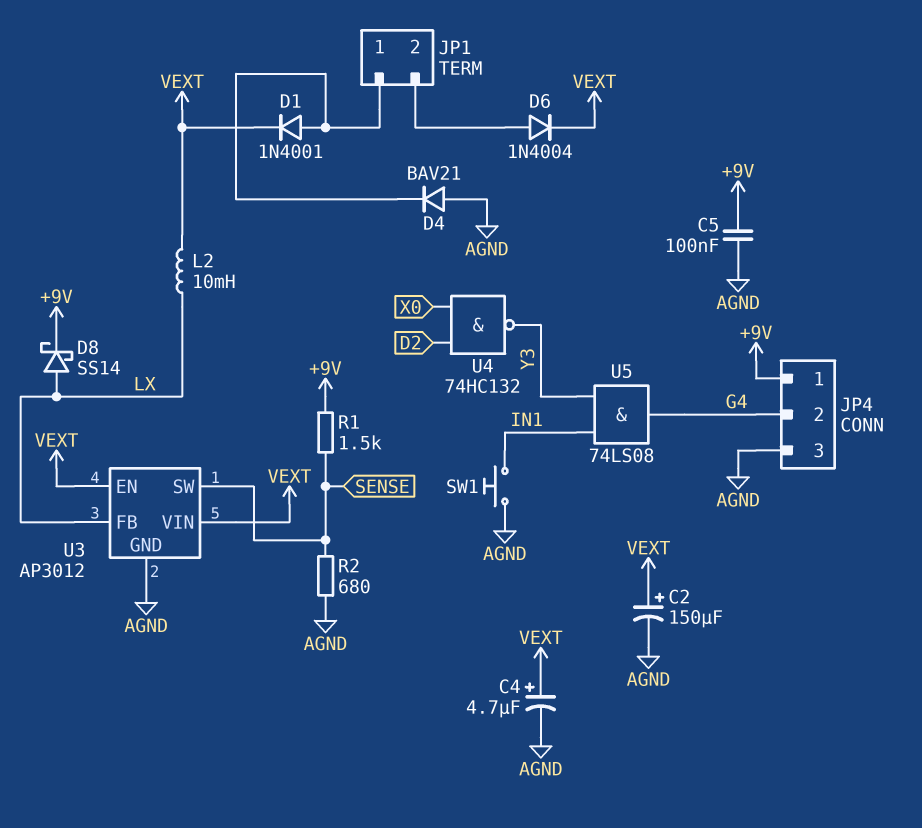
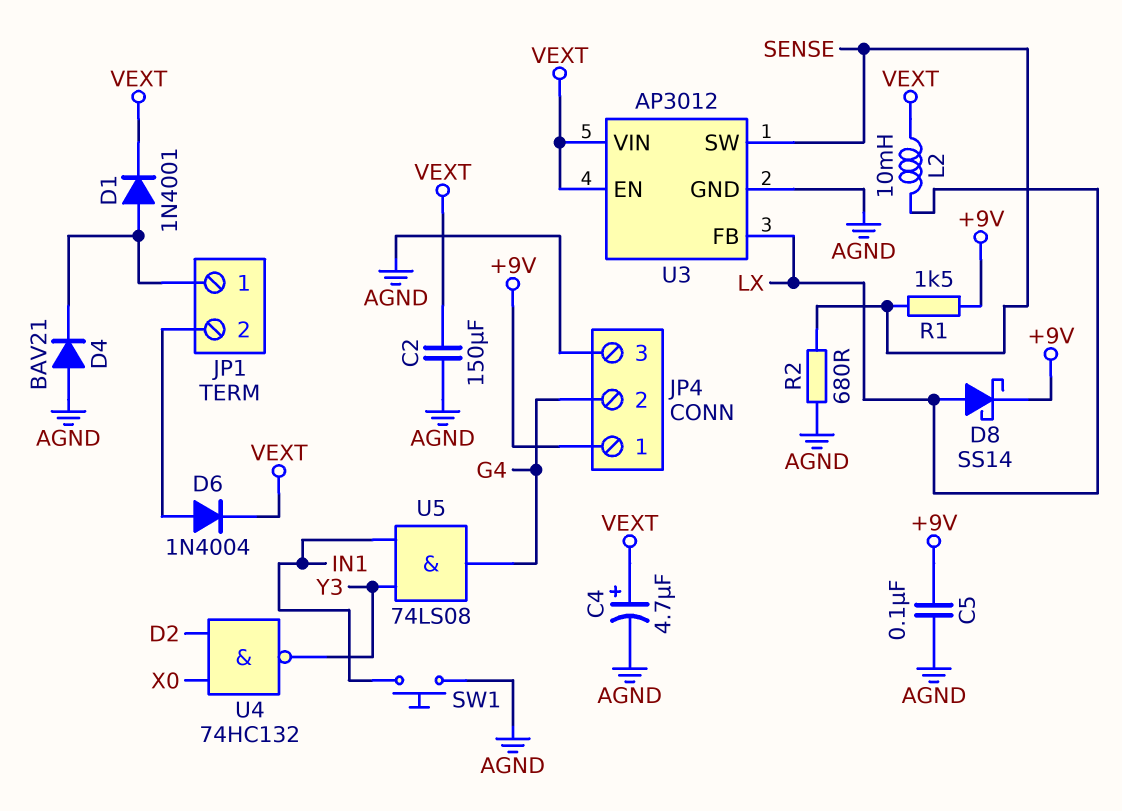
C2: 150uF (plus VEXT, minus AGND) -> 150uF (AGND, VEXT)

